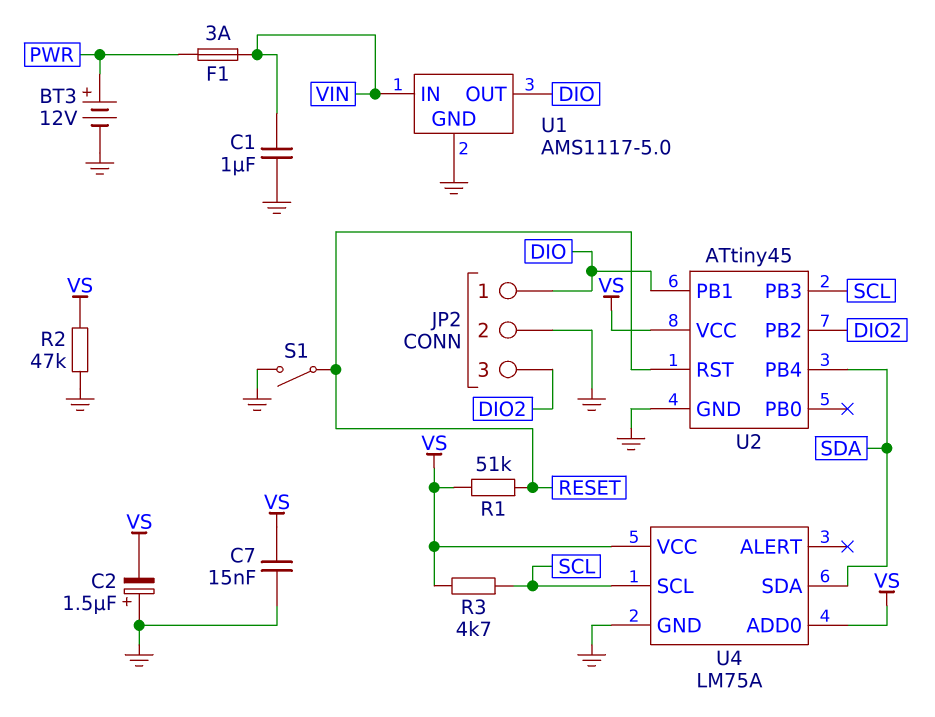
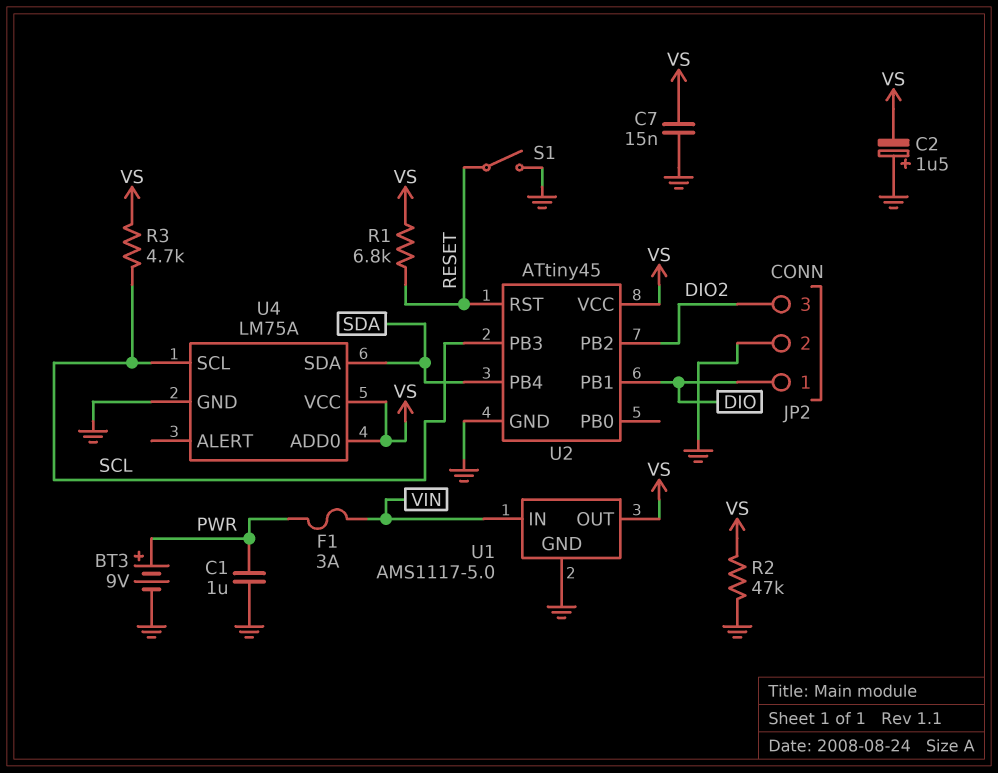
BT3: 12V (plus PWR, minus GND) -> 9V (plus PWR, minus GND)
C1: 1uF (GND, VIN) -> 1uF (GND, PWR)
R1: 51k (RESET, VS) -> 6.8k (RESET, VS)
U1 pin OUT: DIO -> VS

